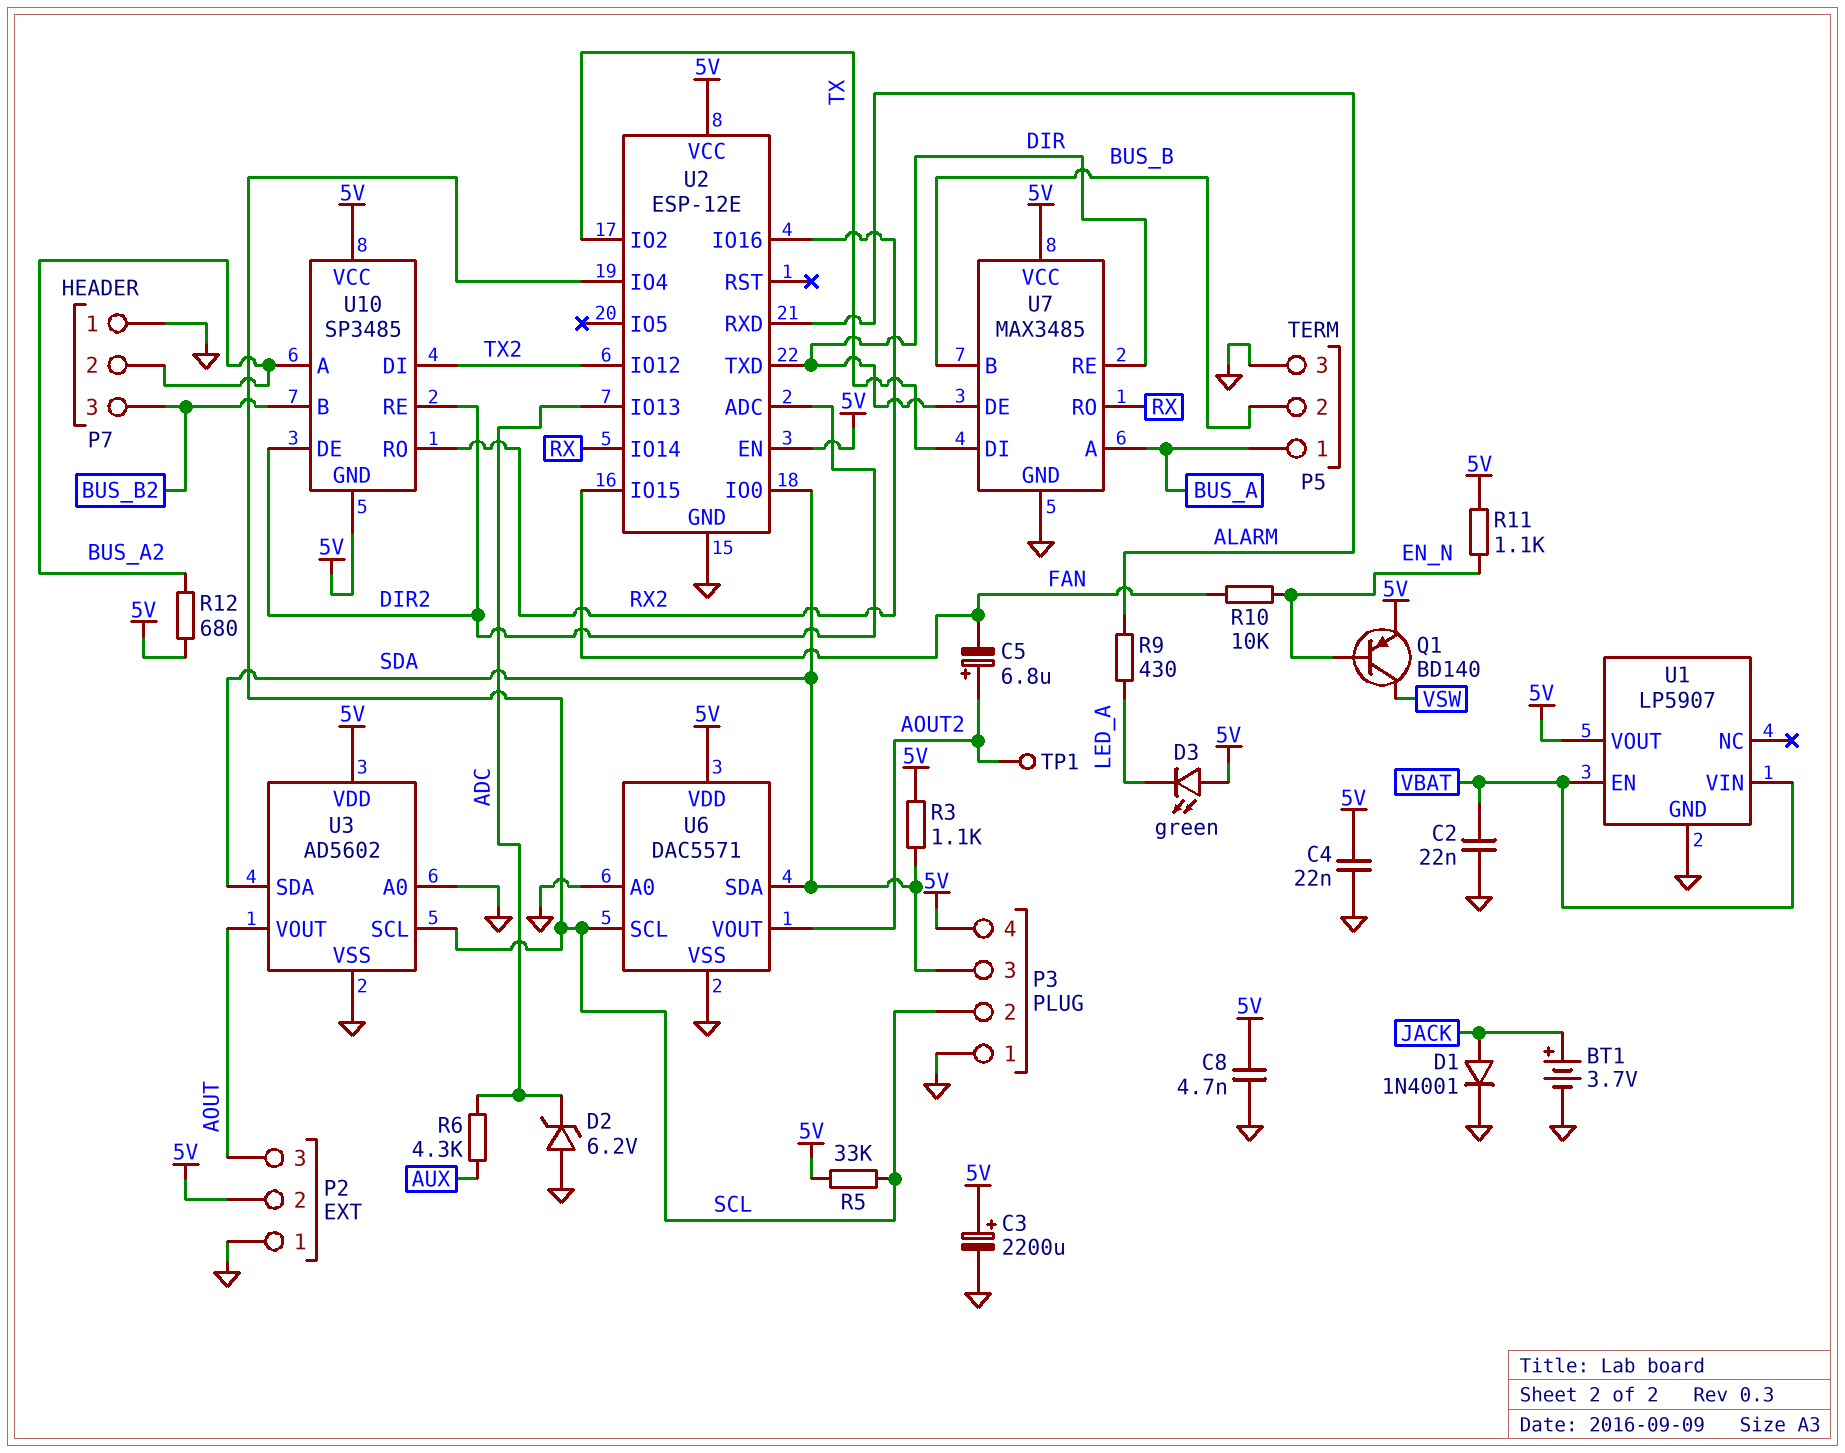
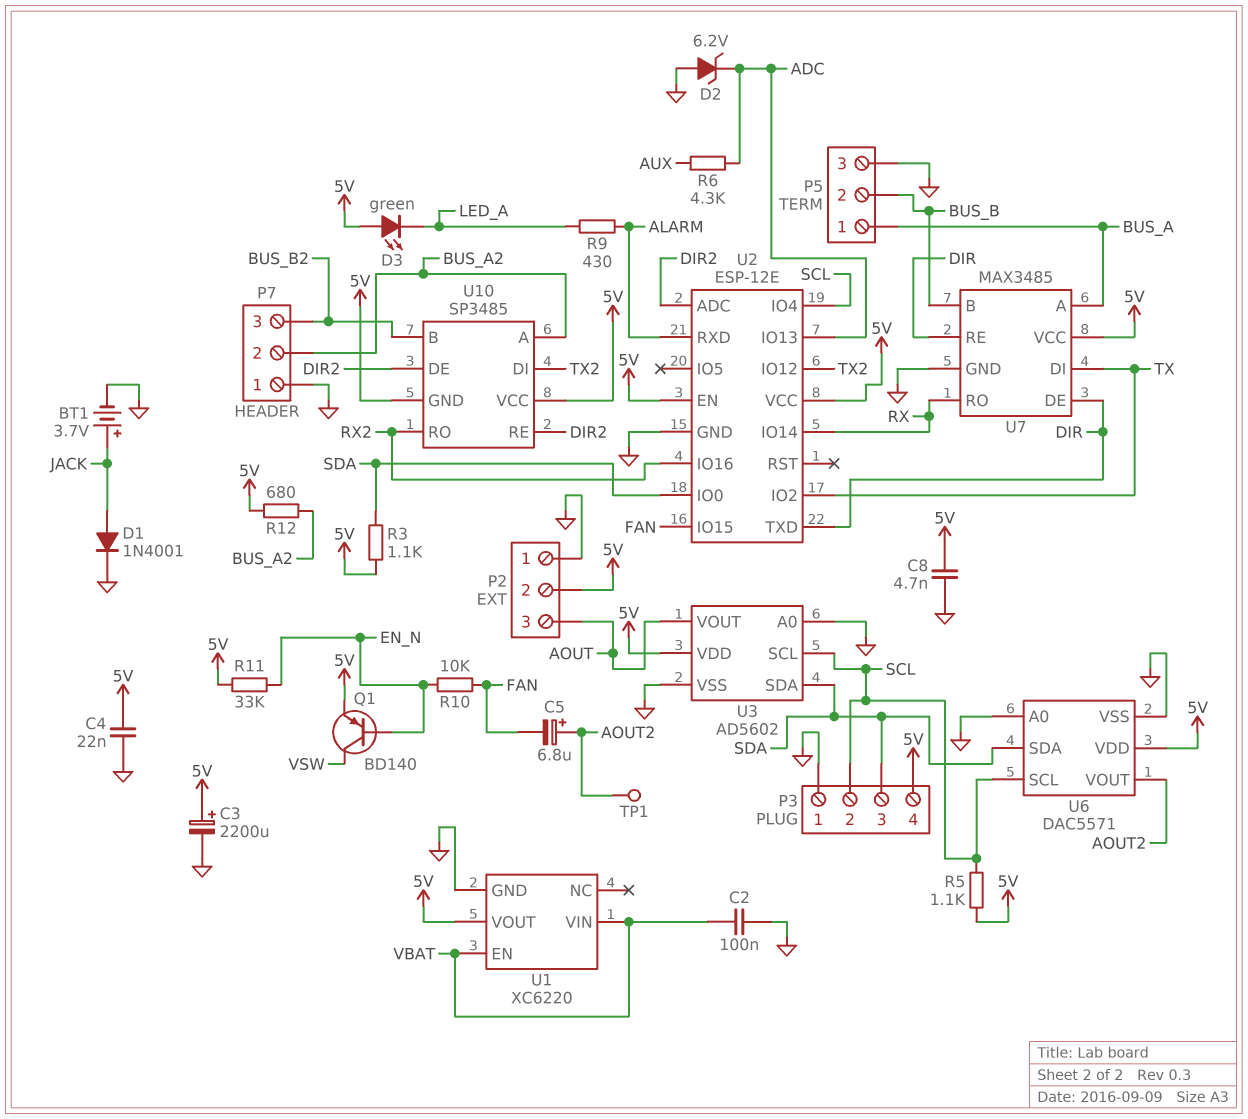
C2: 22nF (GND, VBAT) -> 100nF (GND, VBAT)
R5: 33k (5V, SCL) -> 1.1k (5V, SCL)
R11: 1.1k (5V, EN_N) -> 33k (5V, EN_N)
U1: LP5907 -> XC6220

